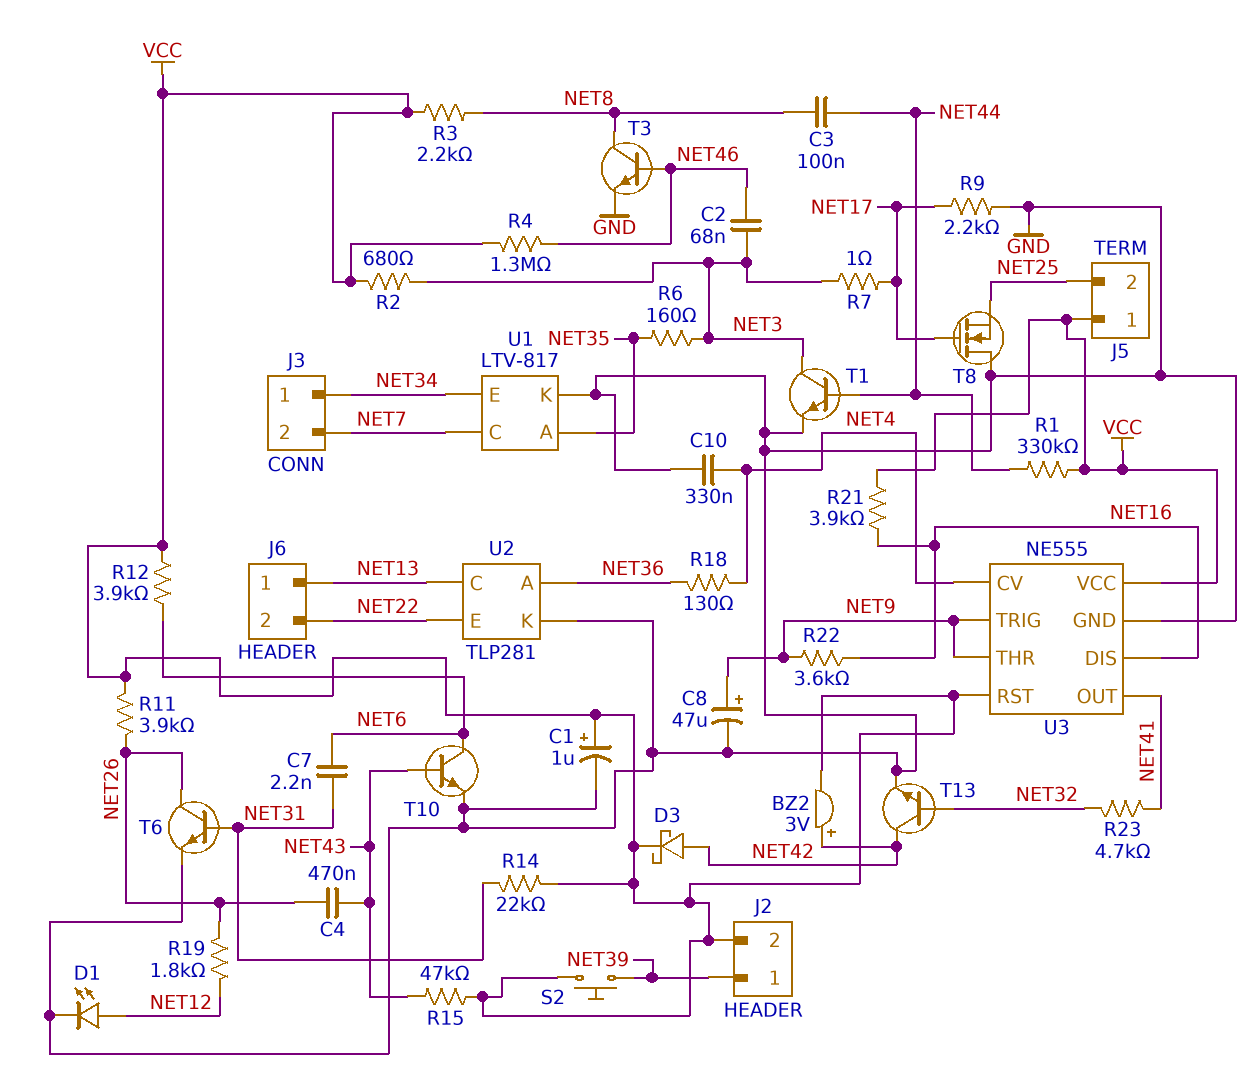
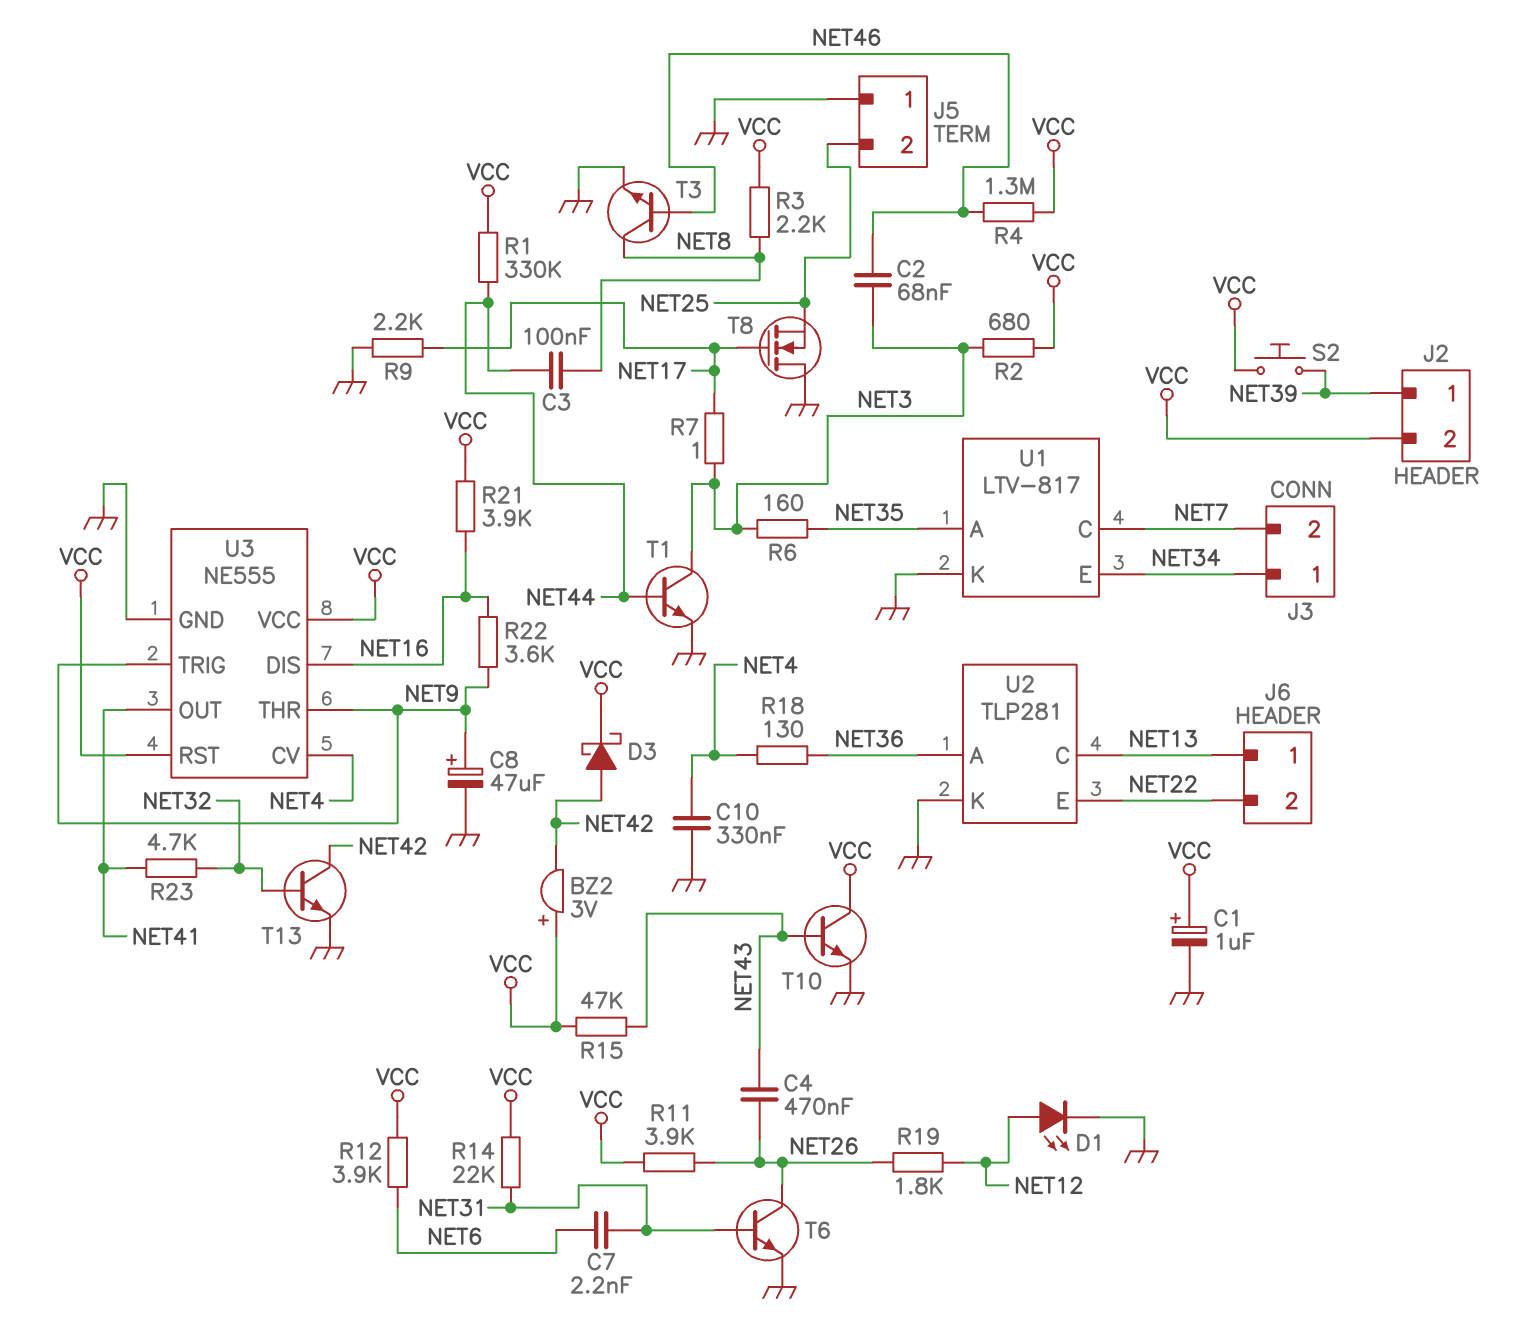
BZ2: buzzer 3V (plus NET42, minus VCC) -> buzzer 3V (plus VCC, minus NET42)
J5 pin 1: VCC -> GND
T10: NPN (B NET43, C NET6, E GND) -> NPN (B NET43, C VCC, E GND)

